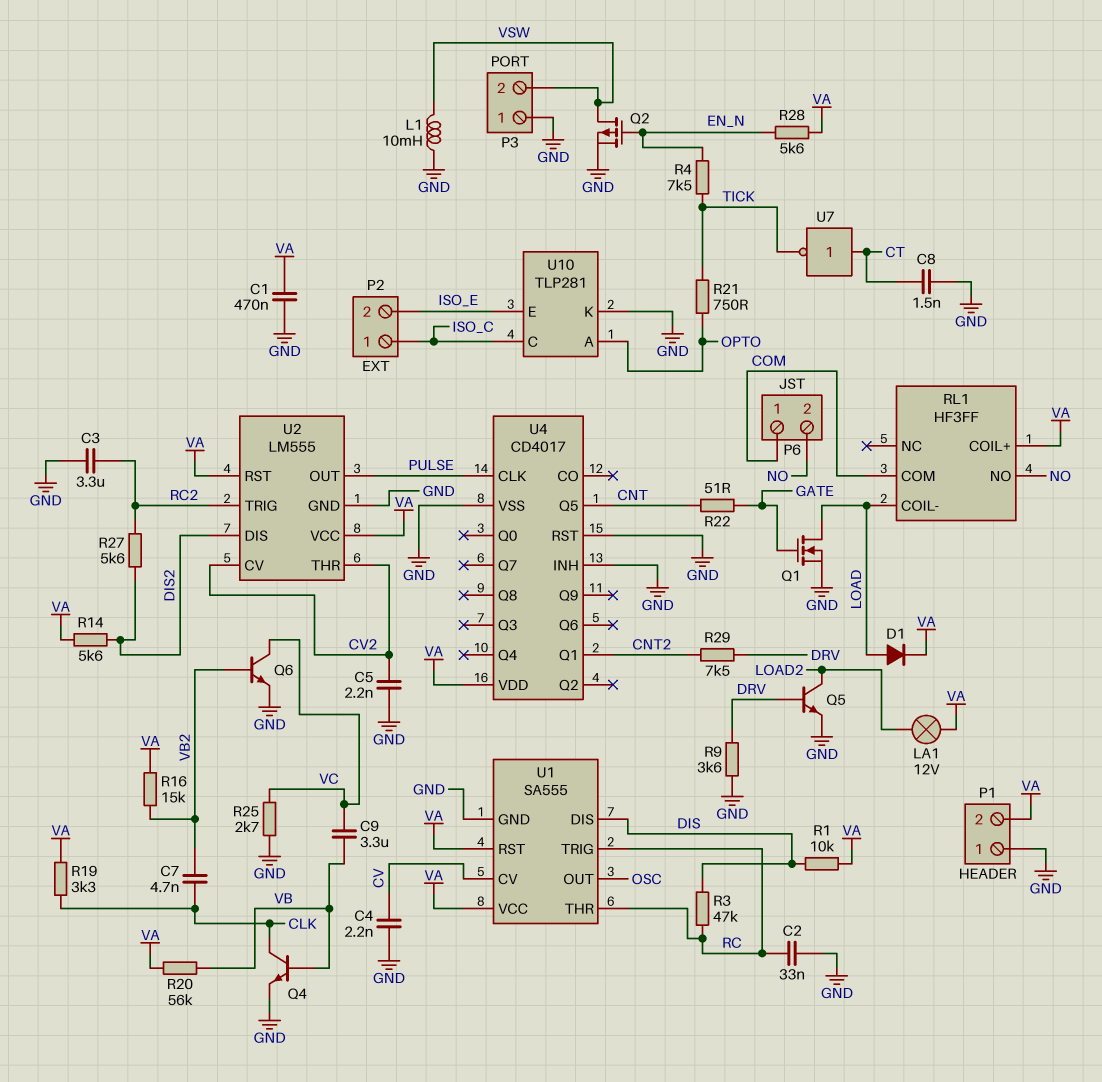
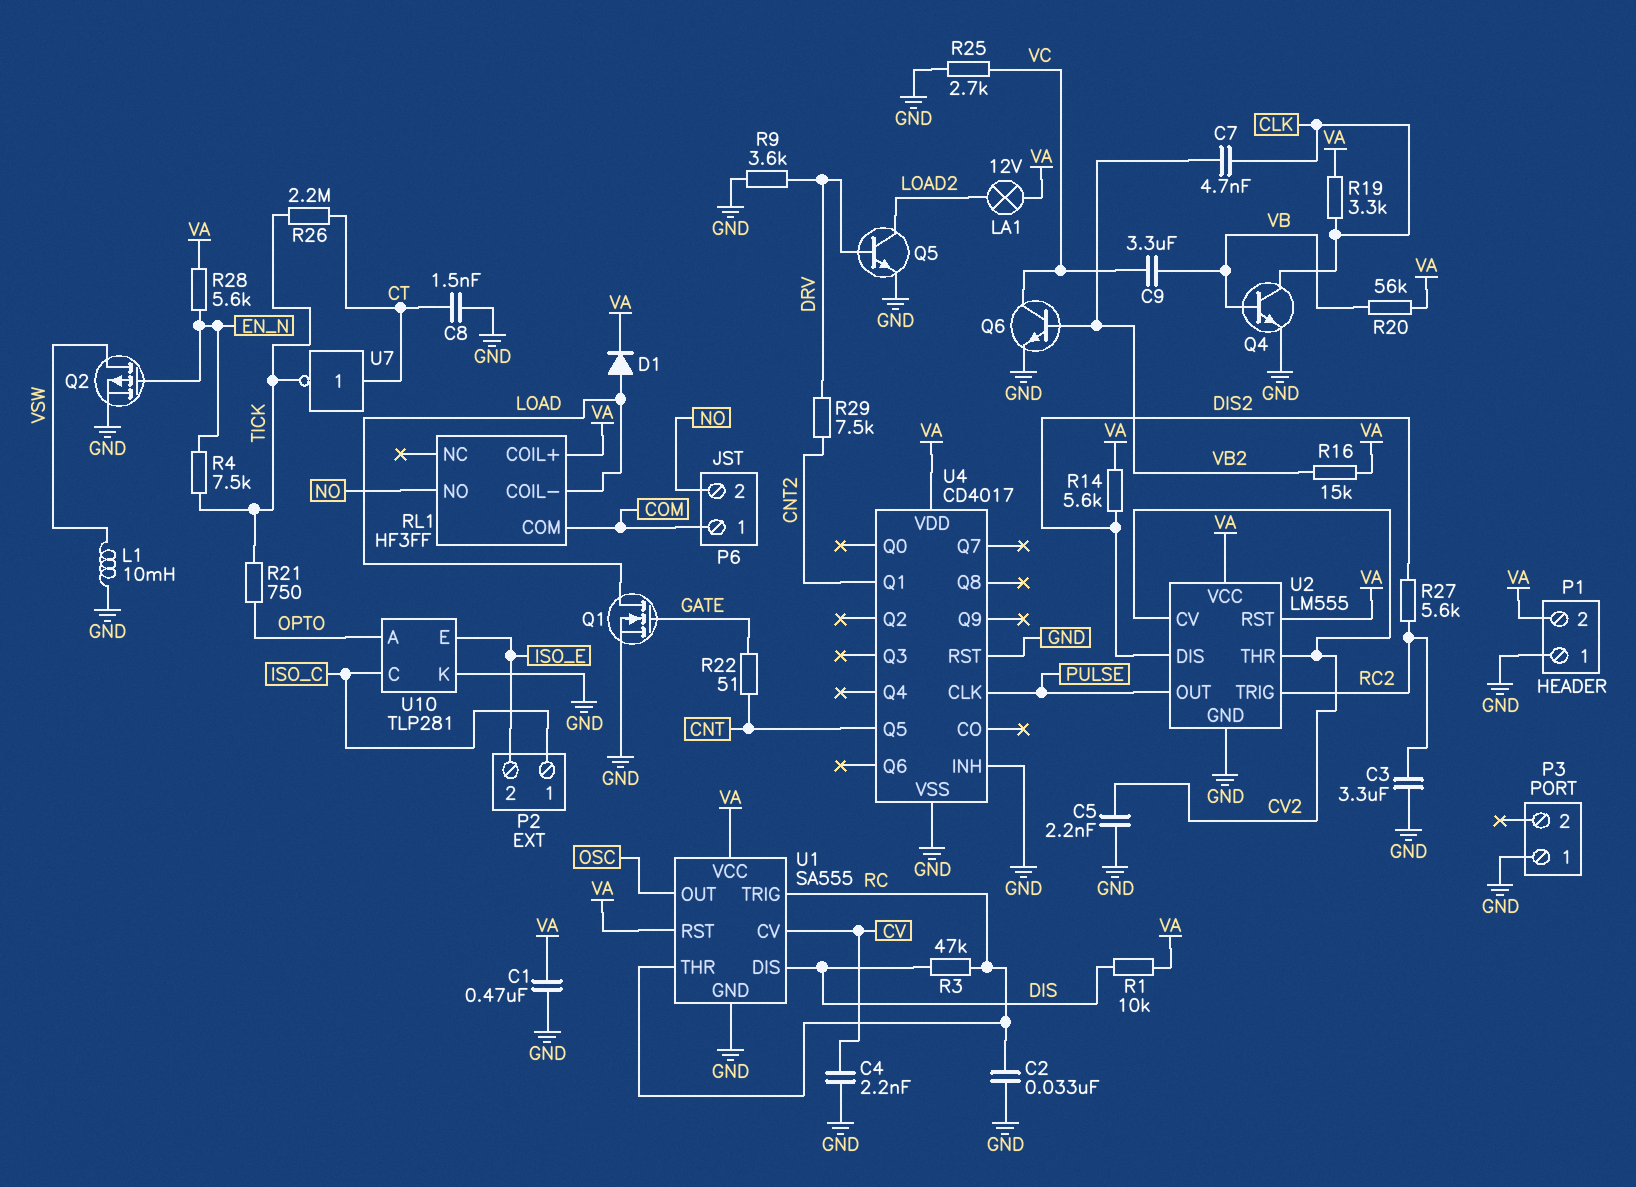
P3 pin 2: VSW -> none
R26: none -> 2.2M (CT, TICK)

